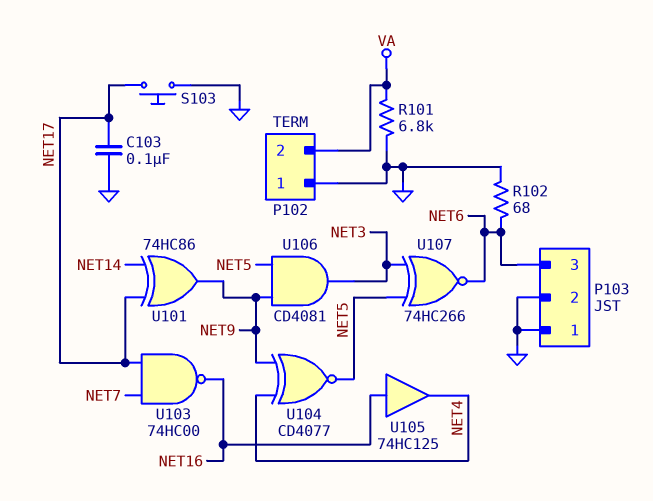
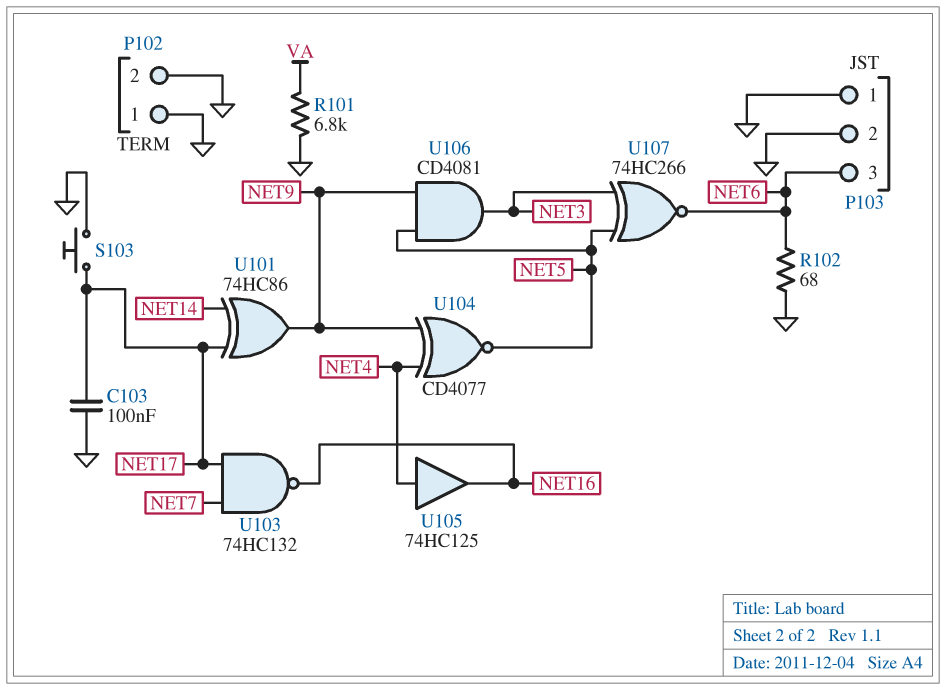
P102 pin 2: VA -> GND
U103: NAND 74HC00 (in NET7, in NET17, out NET16) -> NAND 74HC132 (in NET7, in NET17, out NET16)
U105: buffer 74HC125 (in NET16, out NET4) -> buffer 74HC125 (in NET4, out NET16)

